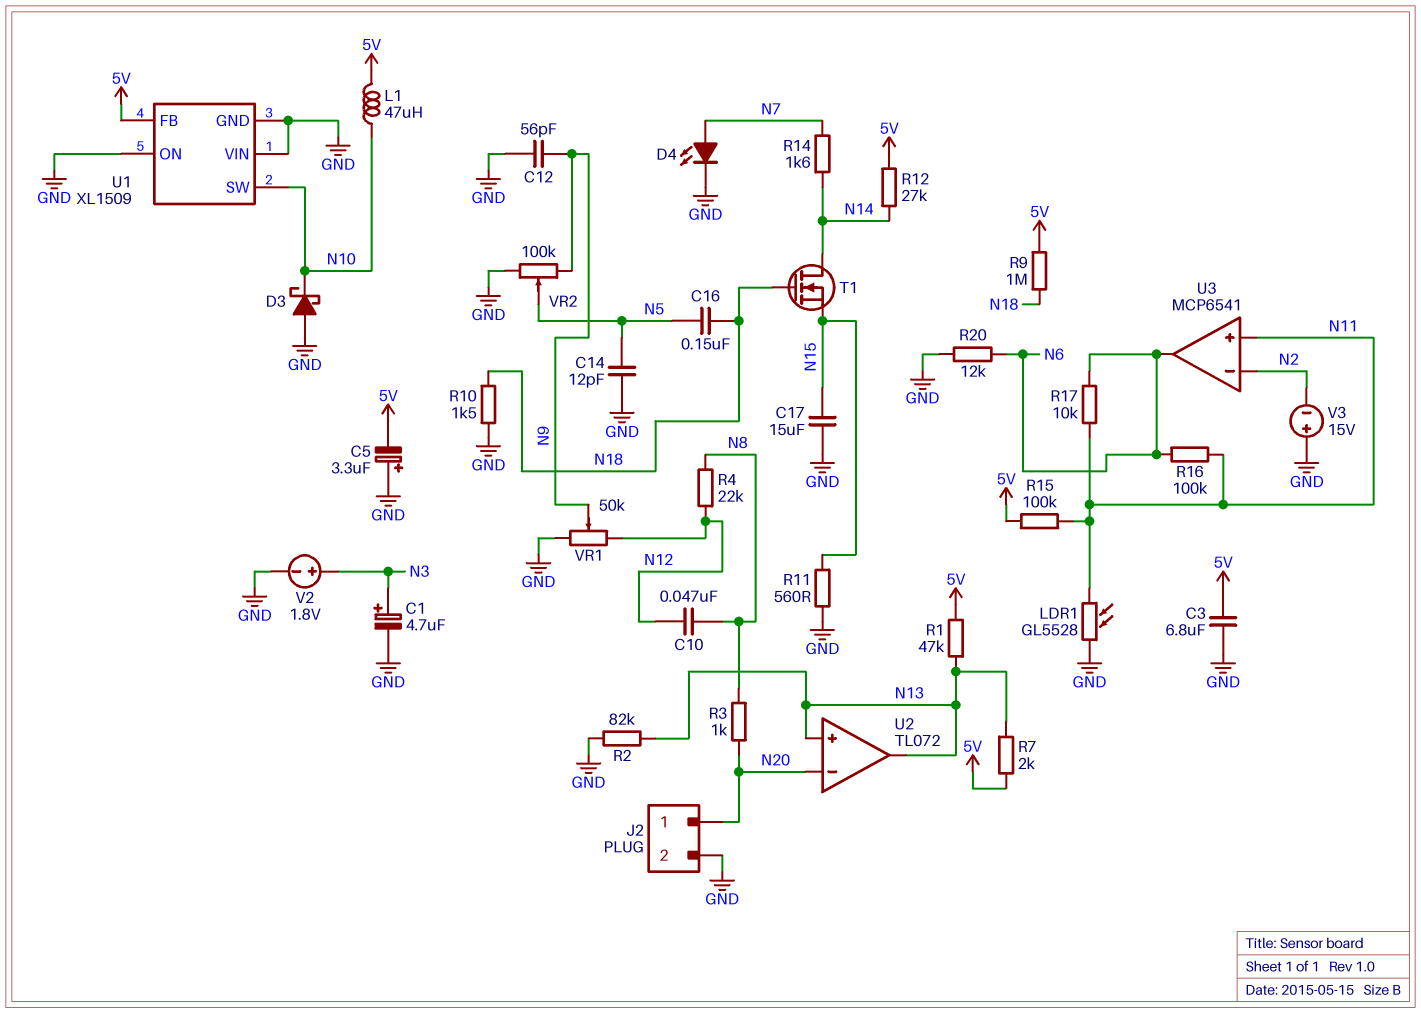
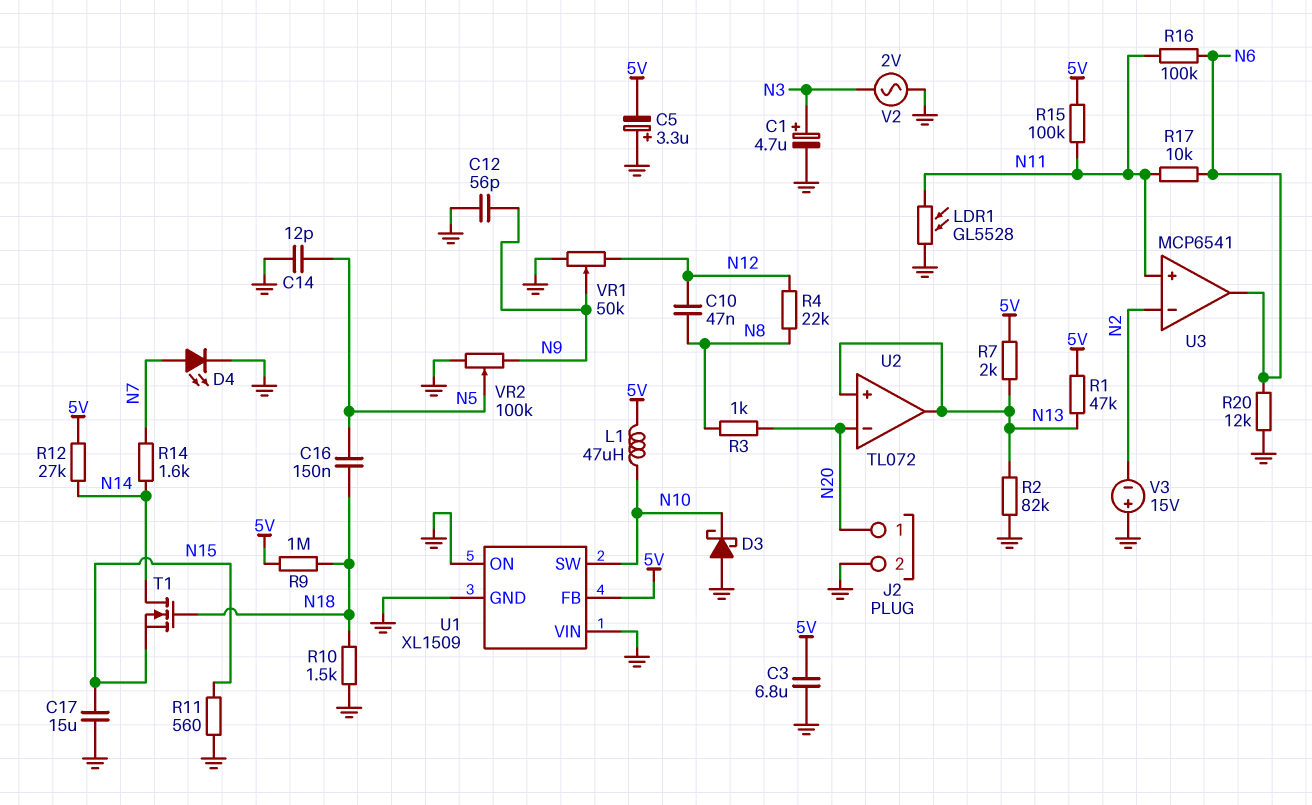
V2: 1.8V (plus N3, minus GND) -> AC 2V (GND, N3)

